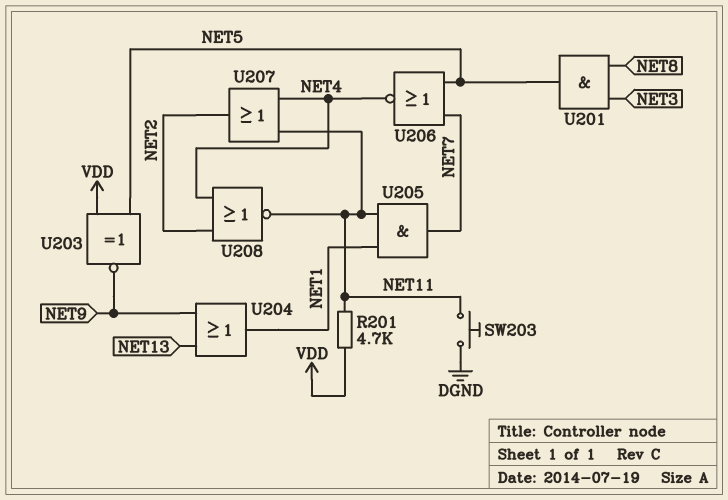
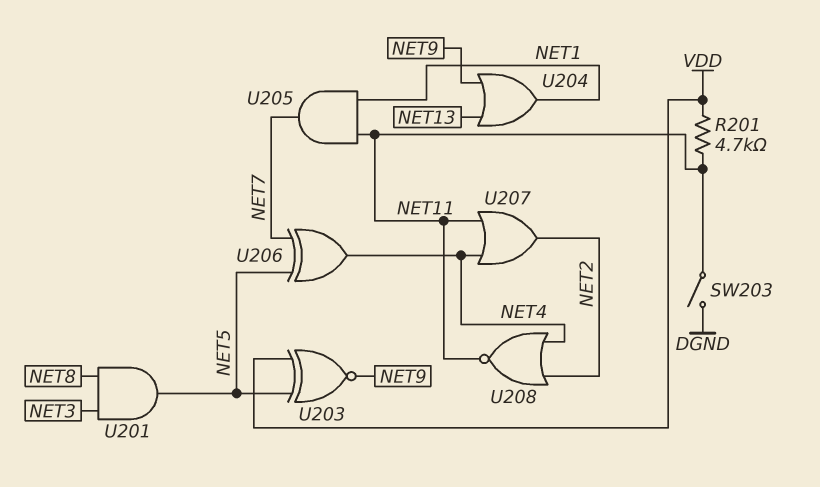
SW203: button (DGND, NET11) -> switch (DGND, NET11)
U206: NOR (in NET5, in NET7, out NET4) -> XOR (in NET5, in NET7, out NET4)

